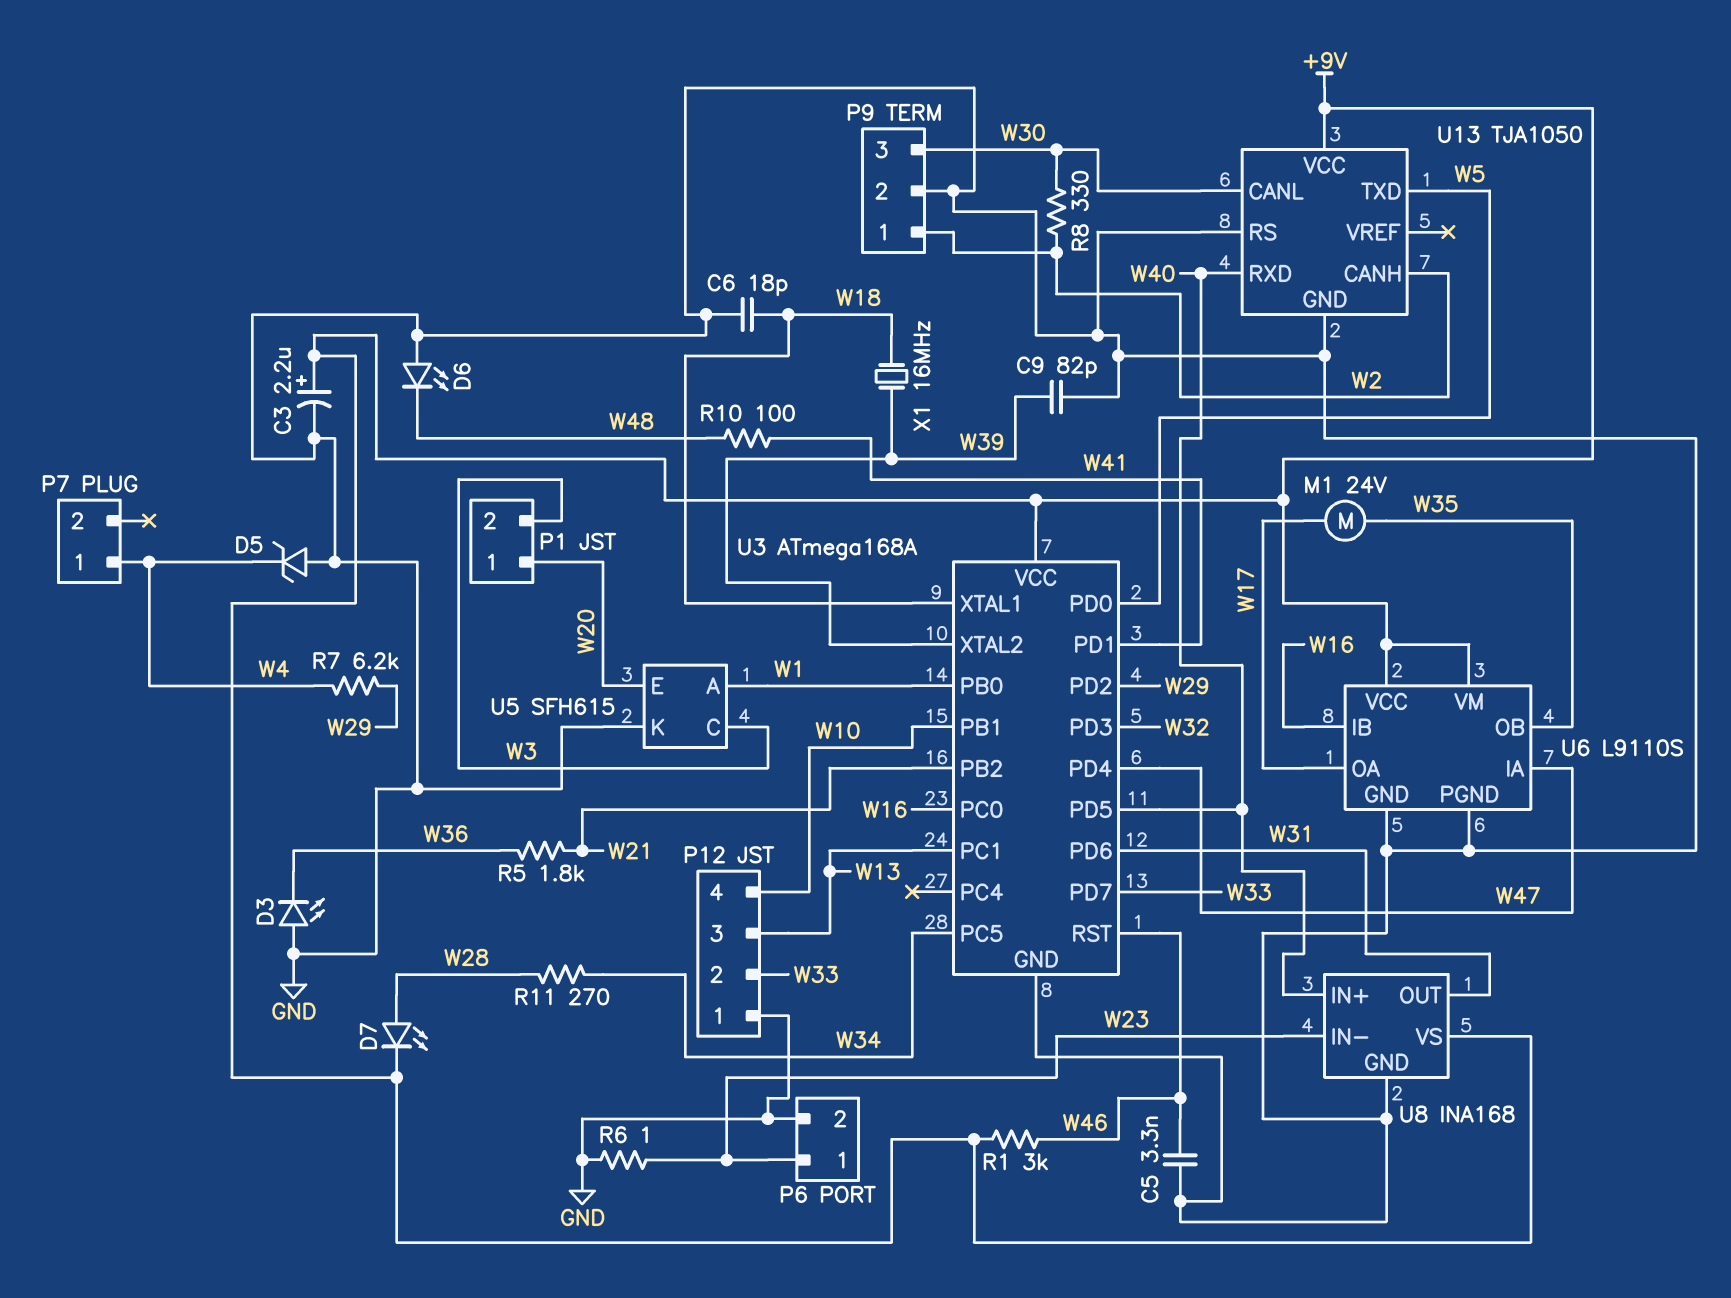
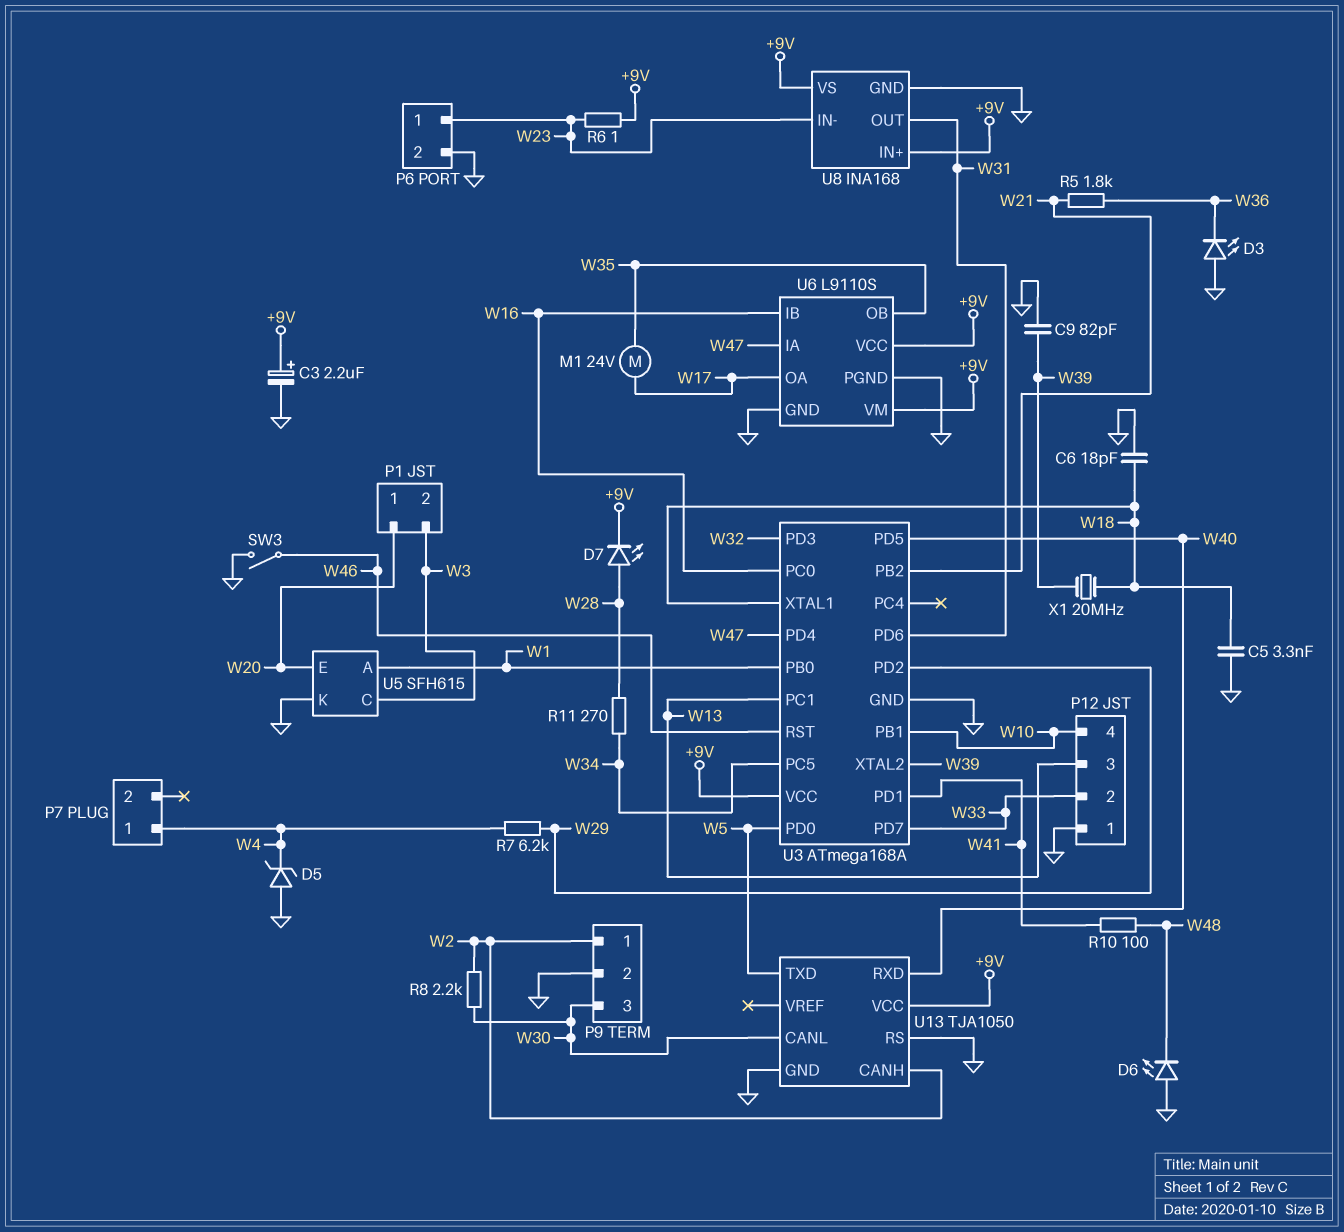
C5: 3.3nF (GND, W46) -> 3.3nF (GND, W18)
R1: 3k (+9V, W46) -> none
R6: 1 (GND, W23) -> 1 (+9V, W23)
R8: 330 (W2, W30) -> 2.2k (W2, W30)
SW3: none -> switch (GND, W46)
U8 pin IN+: W40 -> +9V
X1: 16MHz (W18, W39) -> 20MHz (W18, W39)

